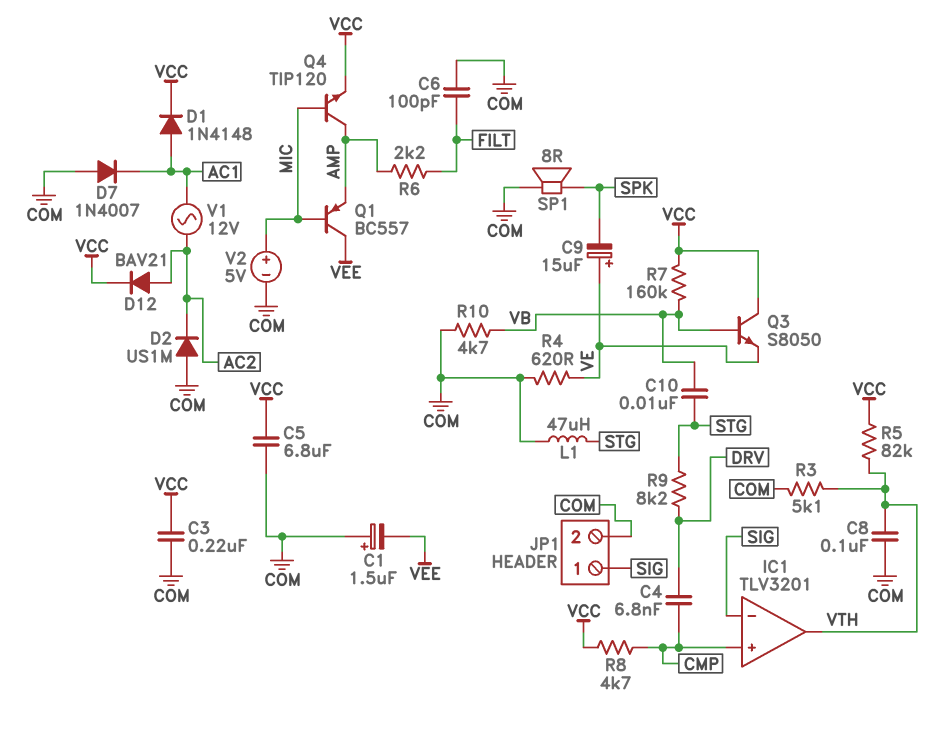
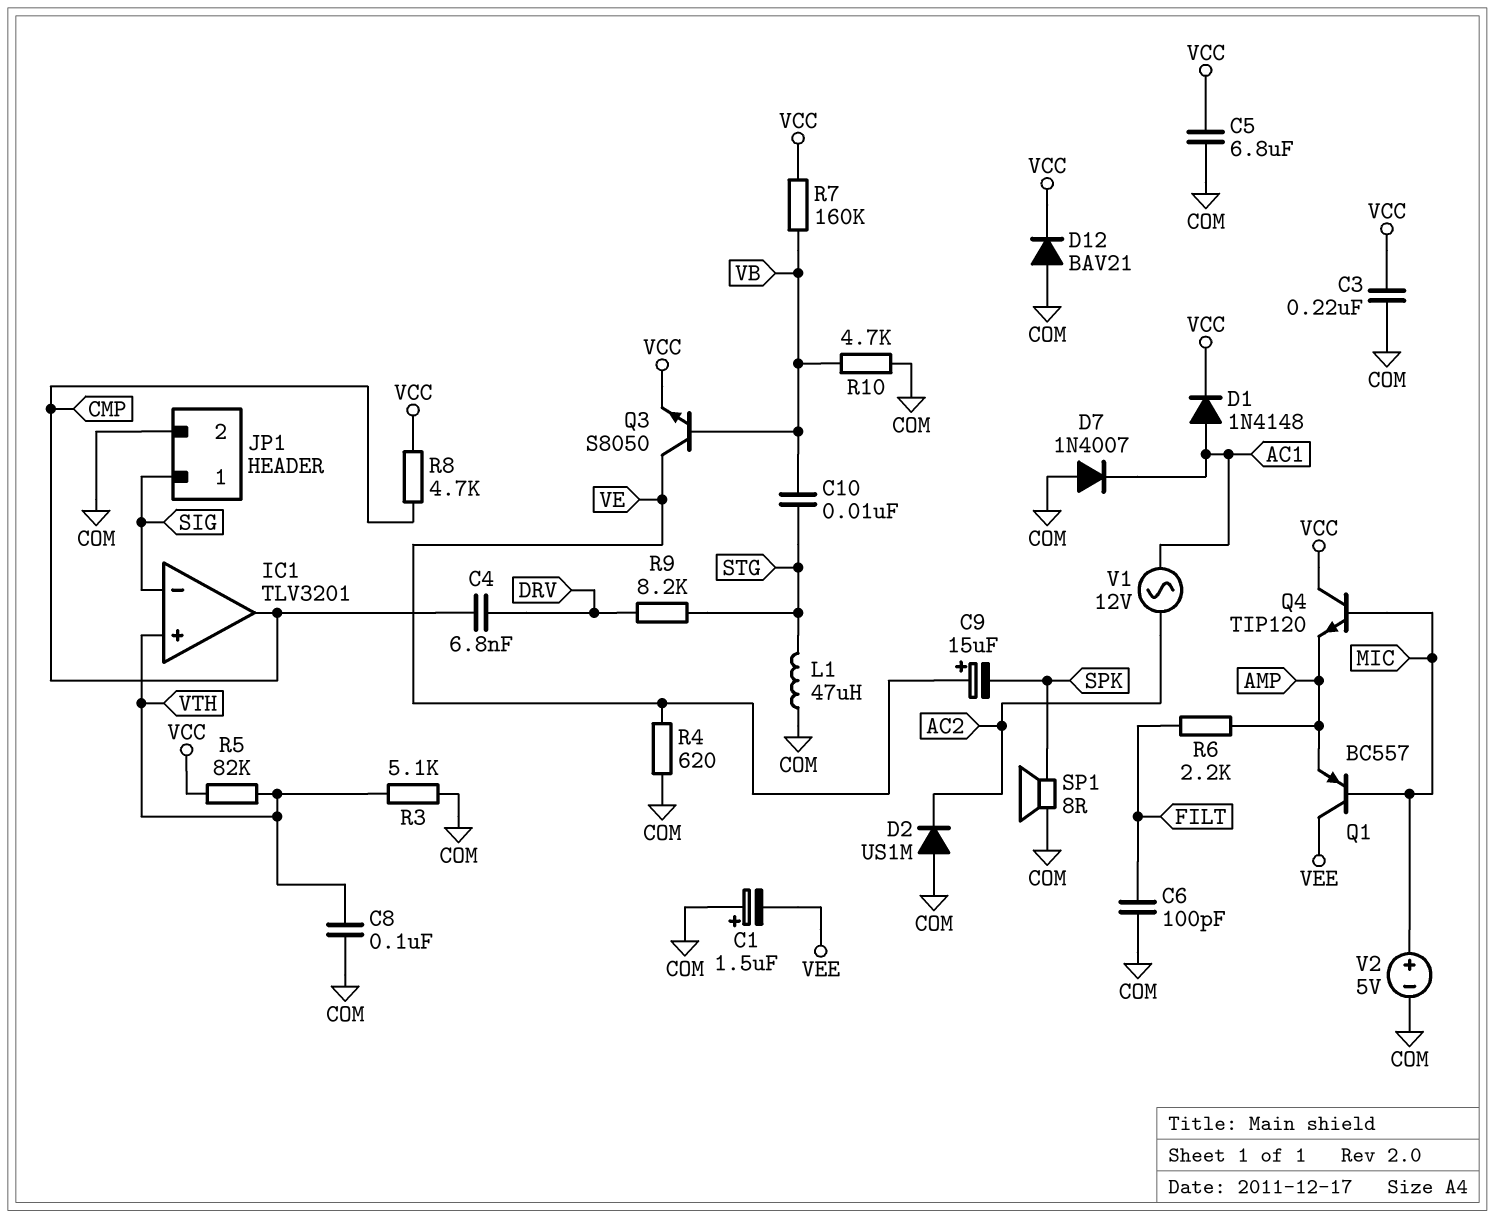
D12: diode BAV21 (A AC2, K VCC) -> diode BAV21 (A COM, K VCC)
IC1 pin in+: CMP -> VTH
IC1 pin out: VTH -> CMP
Q3: NPN S8050 (B VB, C VCC, E VE) -> NPN S8050 (B VB, C VE, E VCC)
Q4: NPN TIP120 (B MIC, C AMP, E VCC) -> NPN TIP120 (B MIC, C VCC, E AMP)

